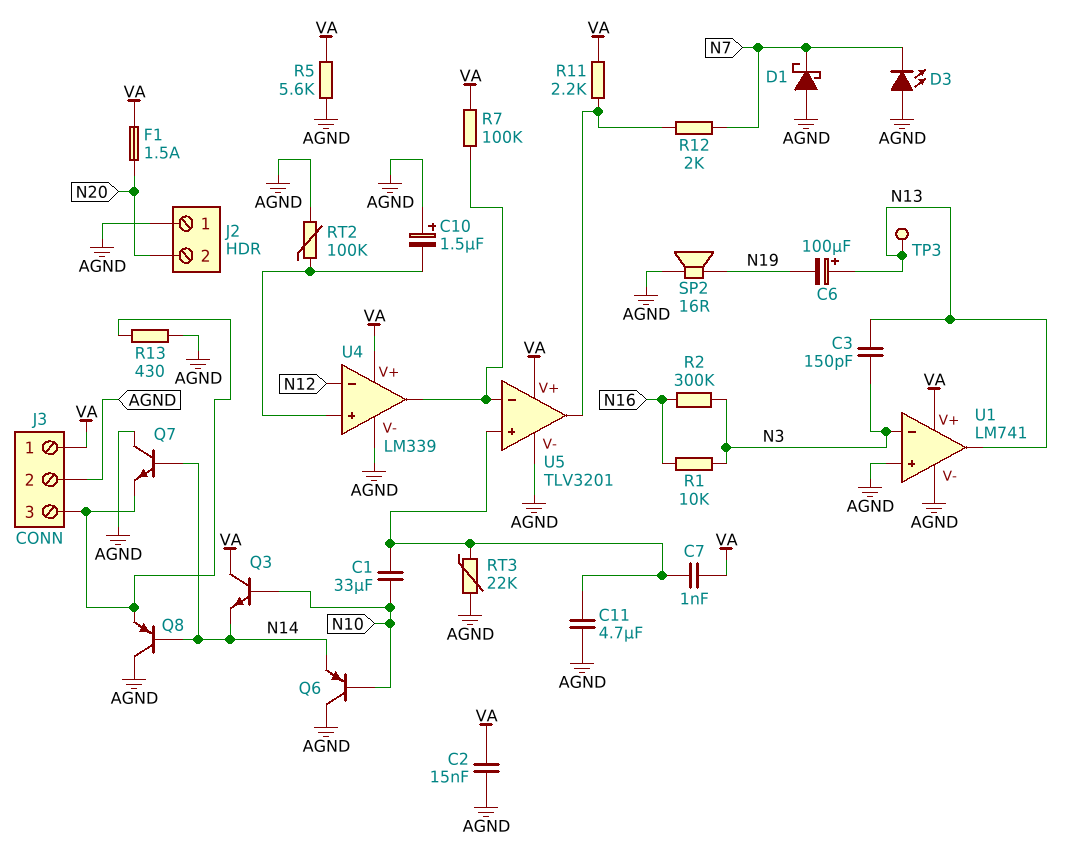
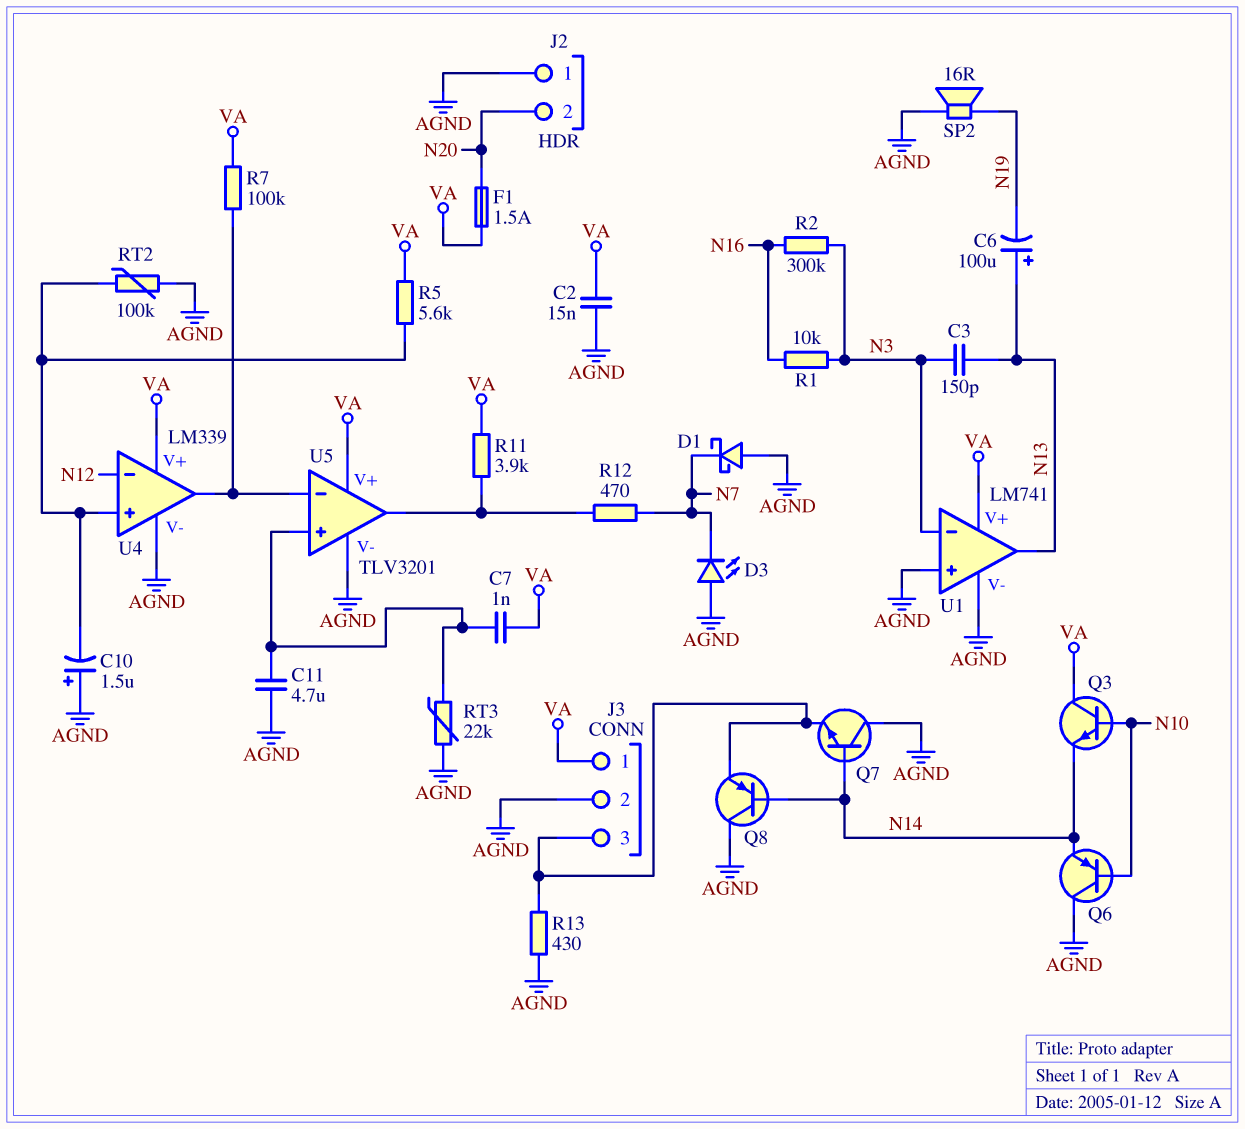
C1: 33uF (N10, U5/in+) -> none
R5: 5.6k (AGND, VA) -> 5.6k (U4/in+, VA)
R11: 2.2k (U5/out, VA) -> 3.9k (U5/out, VA)
R12: 2k (N7, U5/out) -> 470 (N7, U5/out)
TP3: test point (N13) -> none

